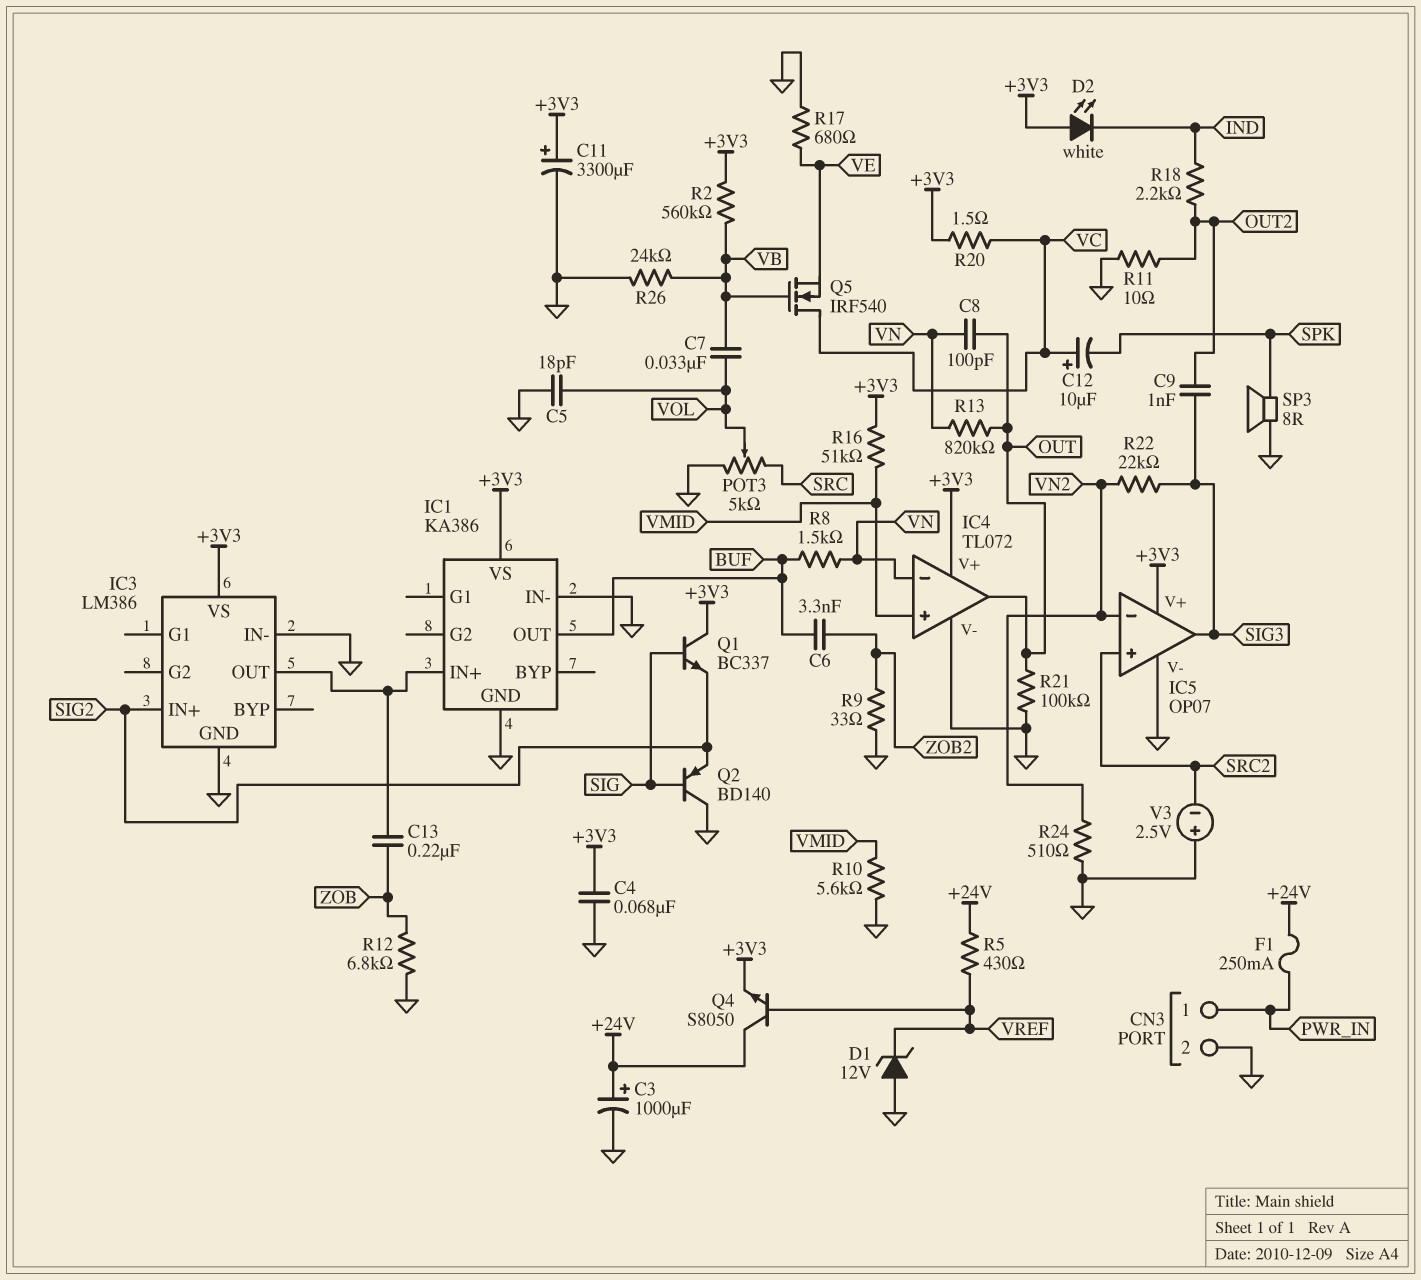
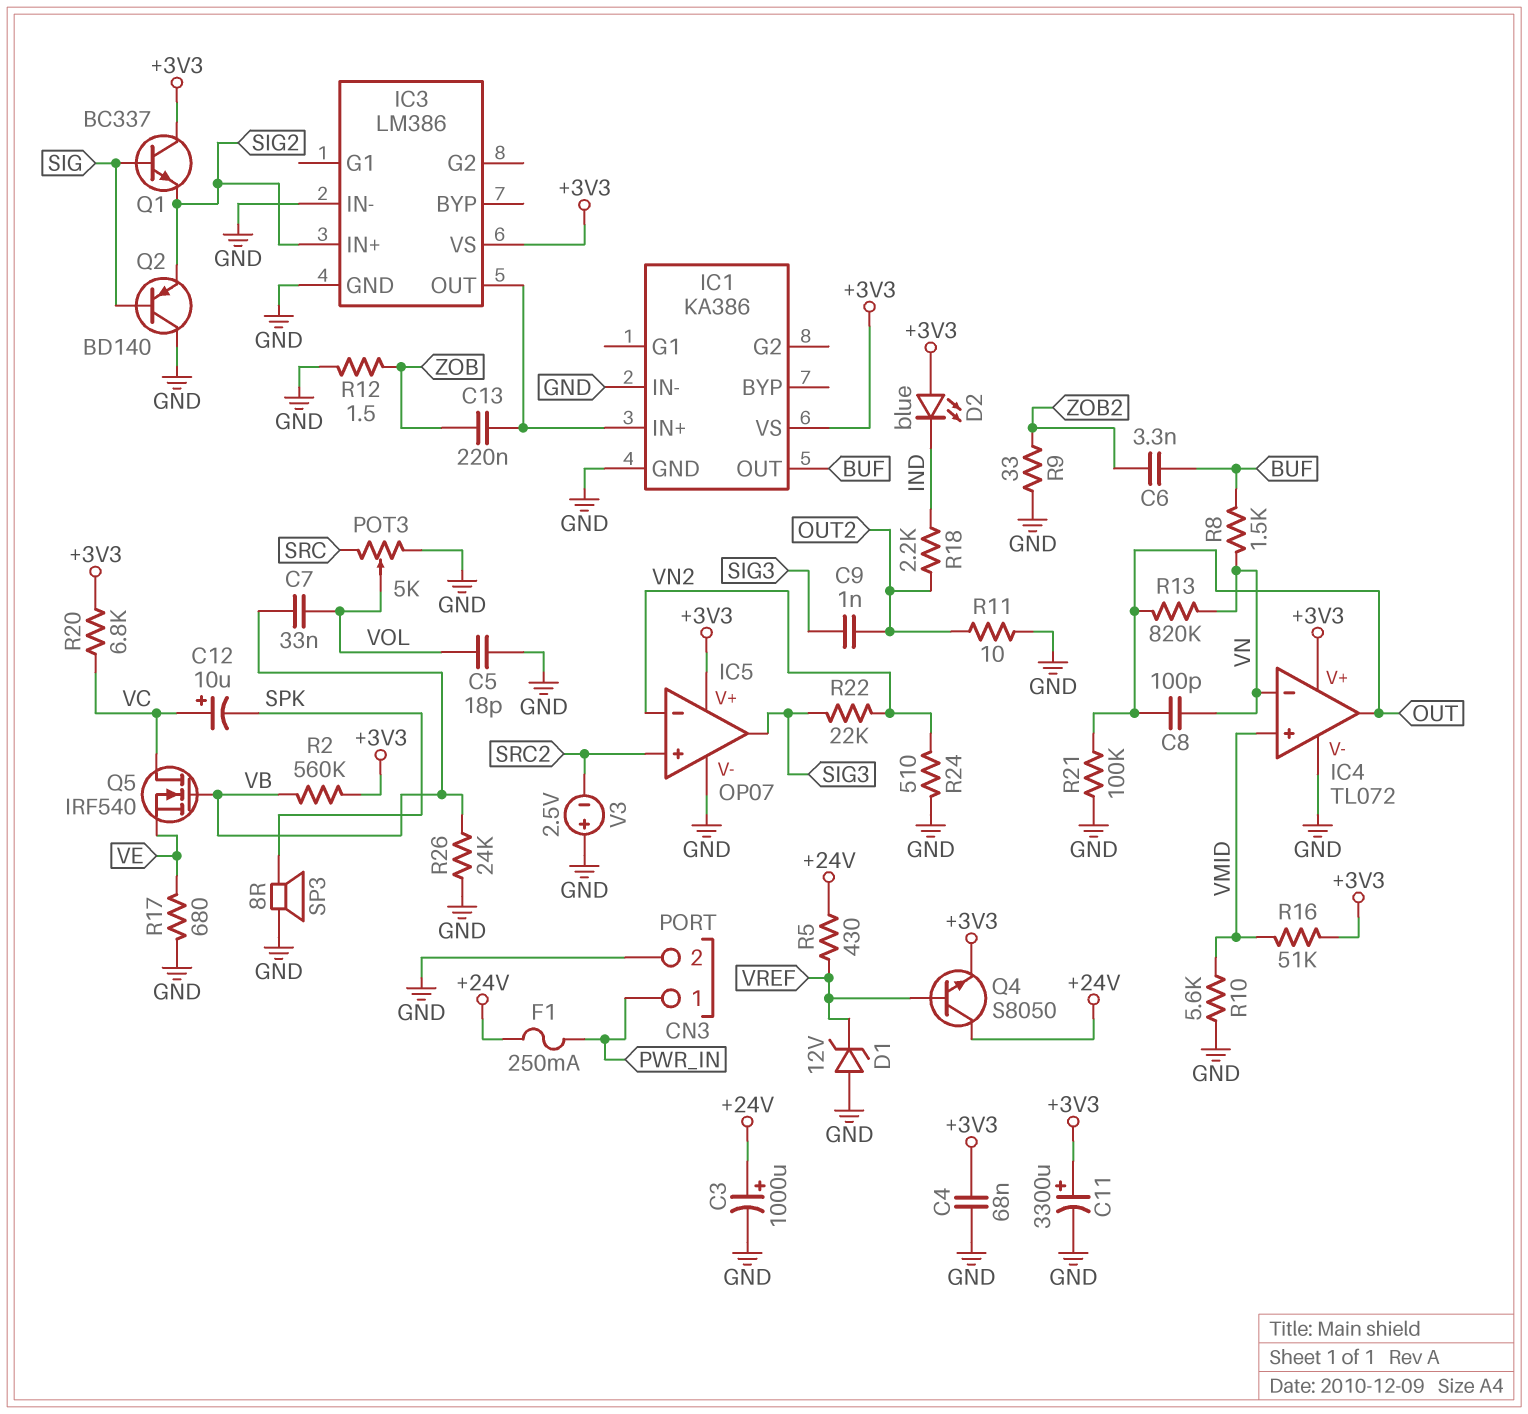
D2: LED white (A +3V3, K IND) -> LED blue (A +3V3, K IND)
R12: 6.8k (GND, ZOB) -> 1.5 (GND, ZOB)
R20: 1.5 (+3V3, VC) -> 6.8k (+3V3, VC)

